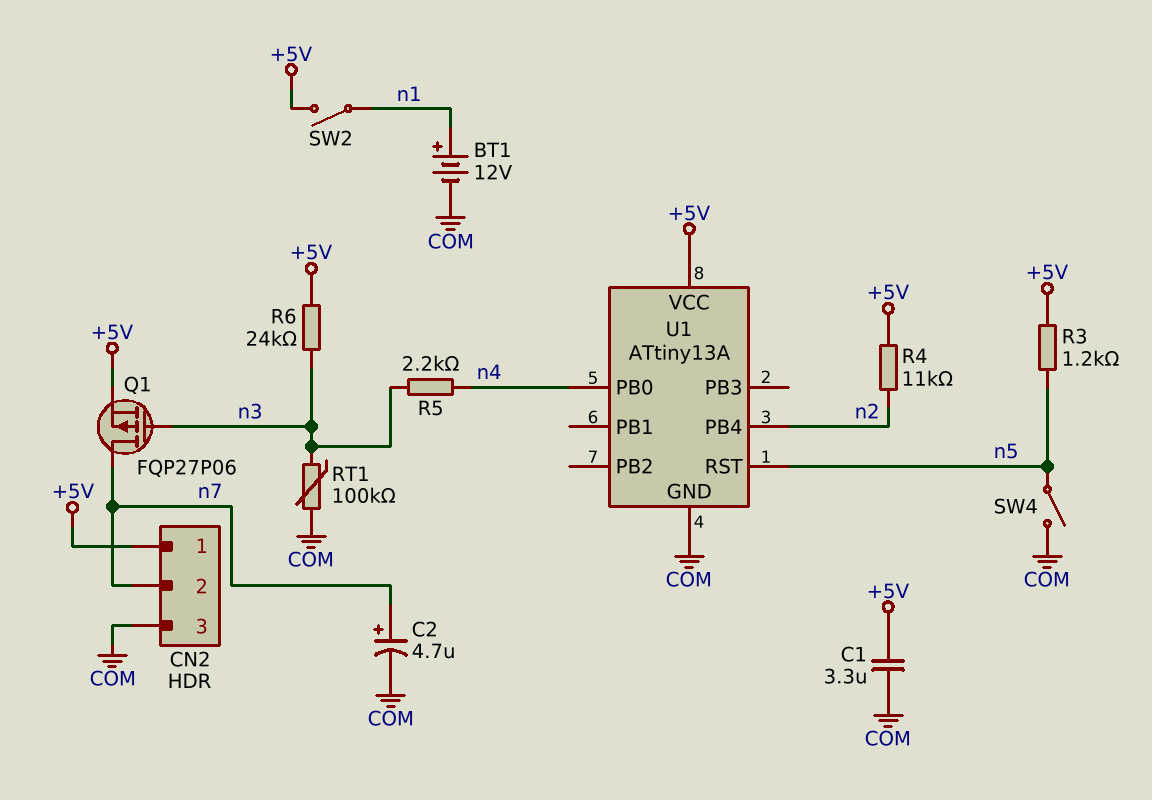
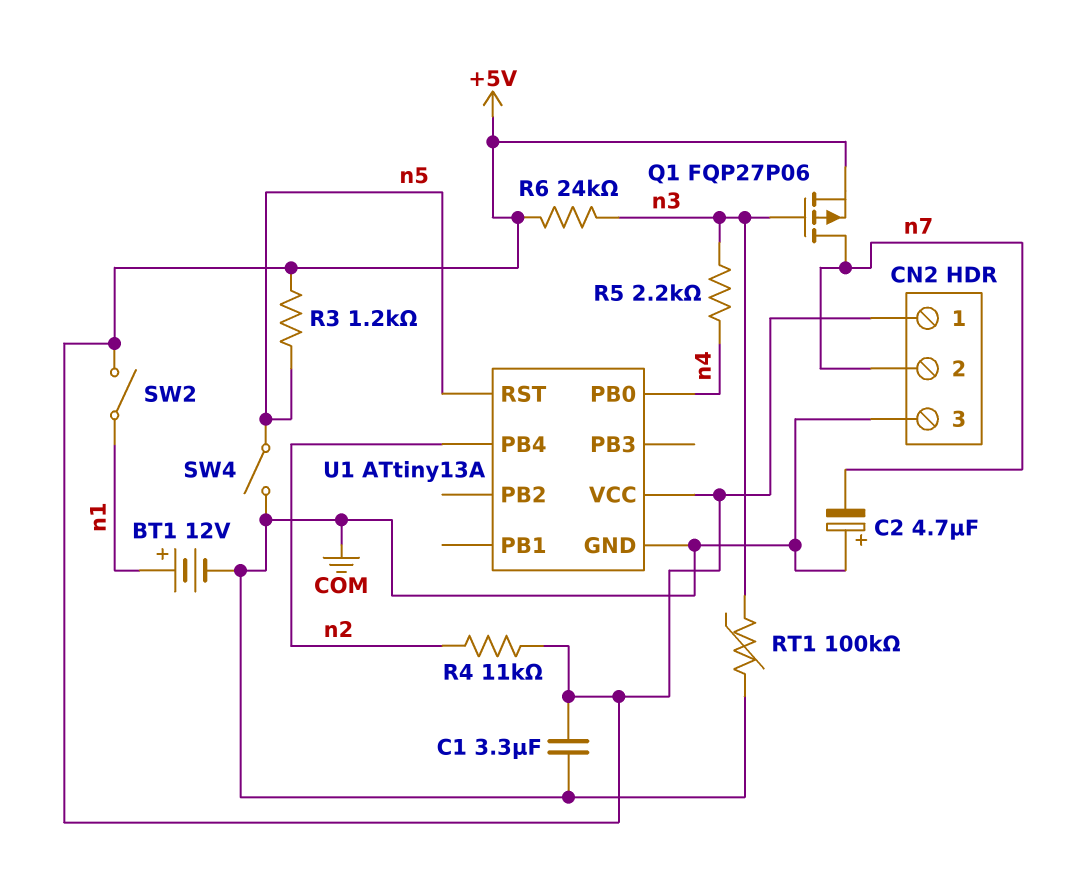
C2: 4.7uF (plus n7, minus COM) -> 4.7uF (plus COM, minus n7)

